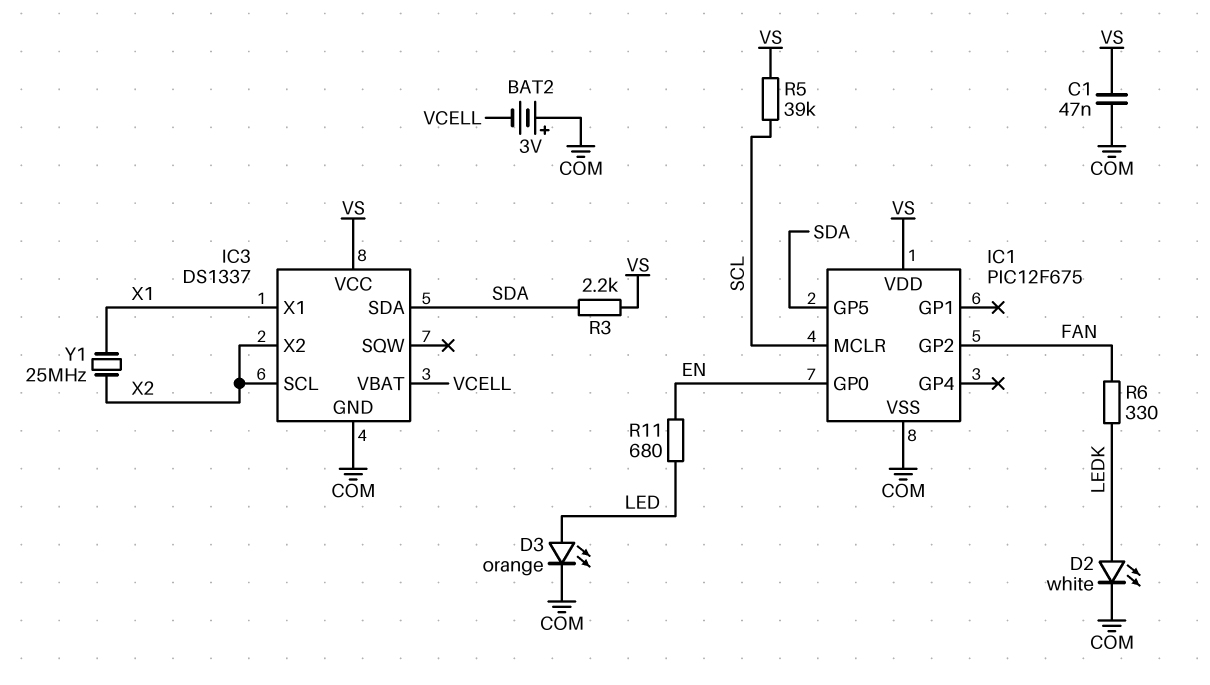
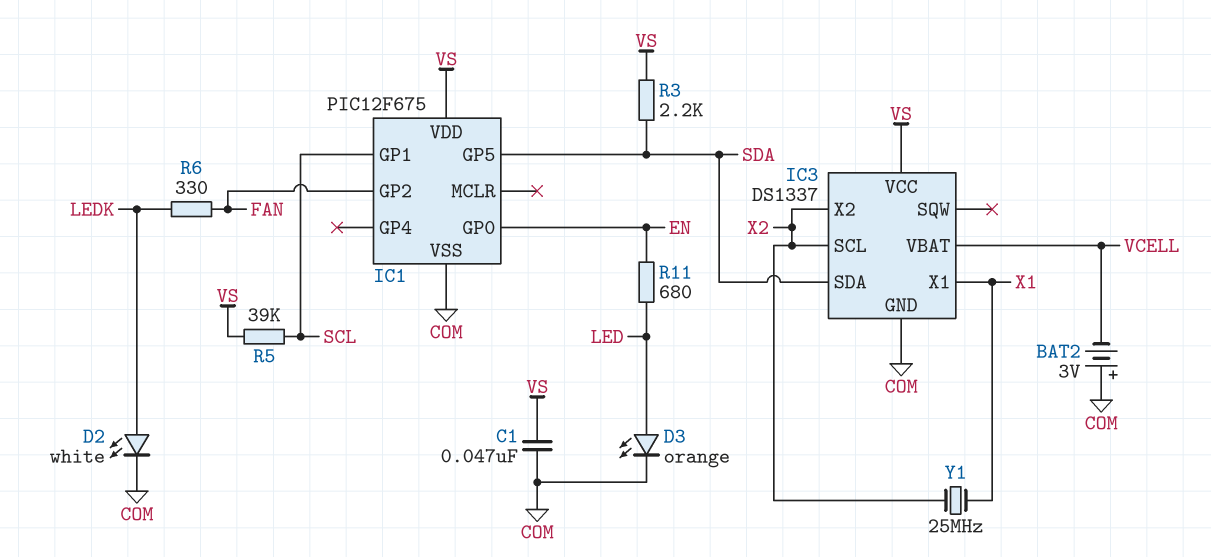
IC1 pin GP1: none -> SCL
IC1 pin MCLR: SCL -> none

